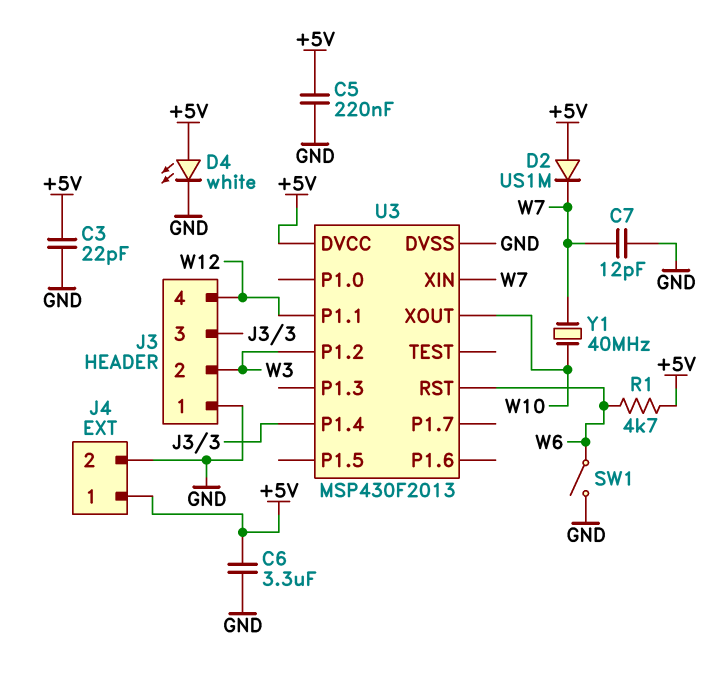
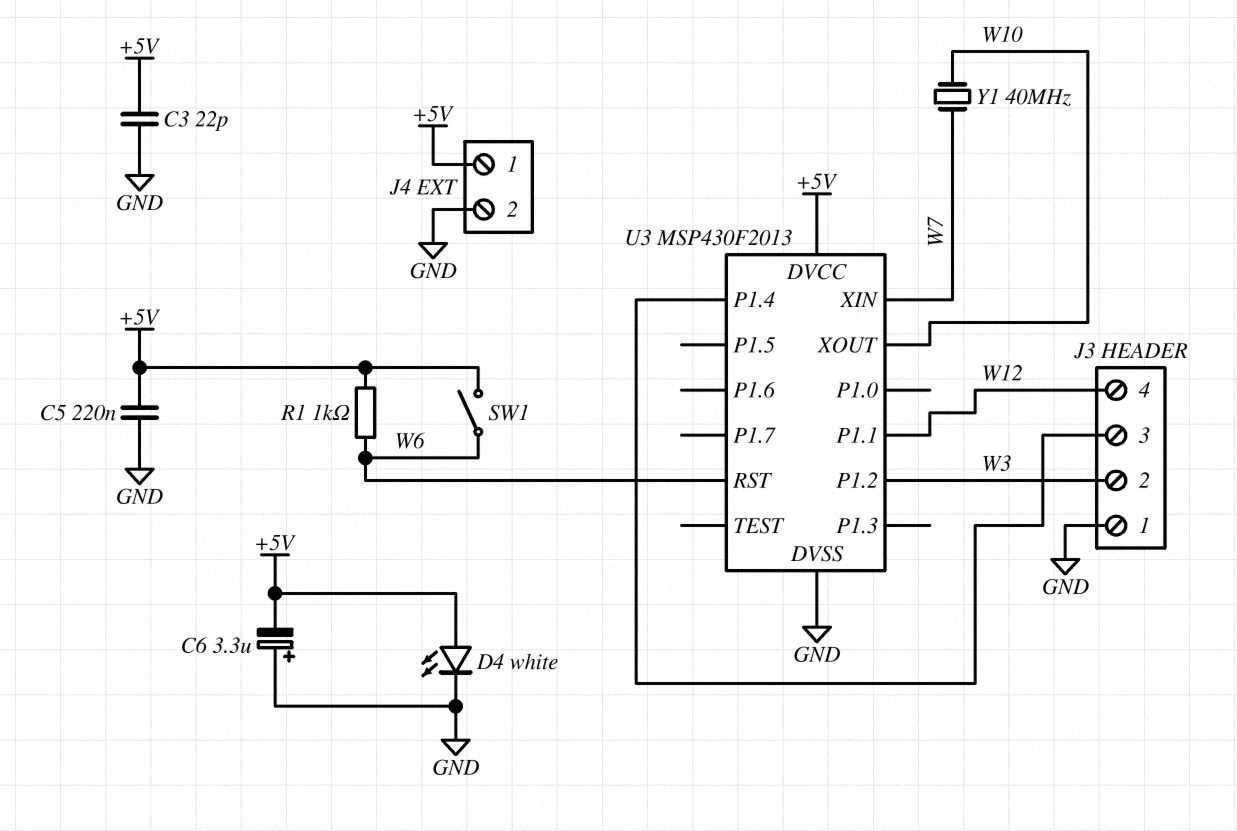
C6: 3.3uF (+5V, GND) -> 3.3uF (plus GND, minus +5V)
C7: 12pF (GND, W7) -> none
D2: diode US1M (A +5V, K W7) -> none
R1: 4.7k (+5V, W6) -> 1k (+5V, W6)
SW1: switch (GND, W6) -> switch (+5V, W6)

